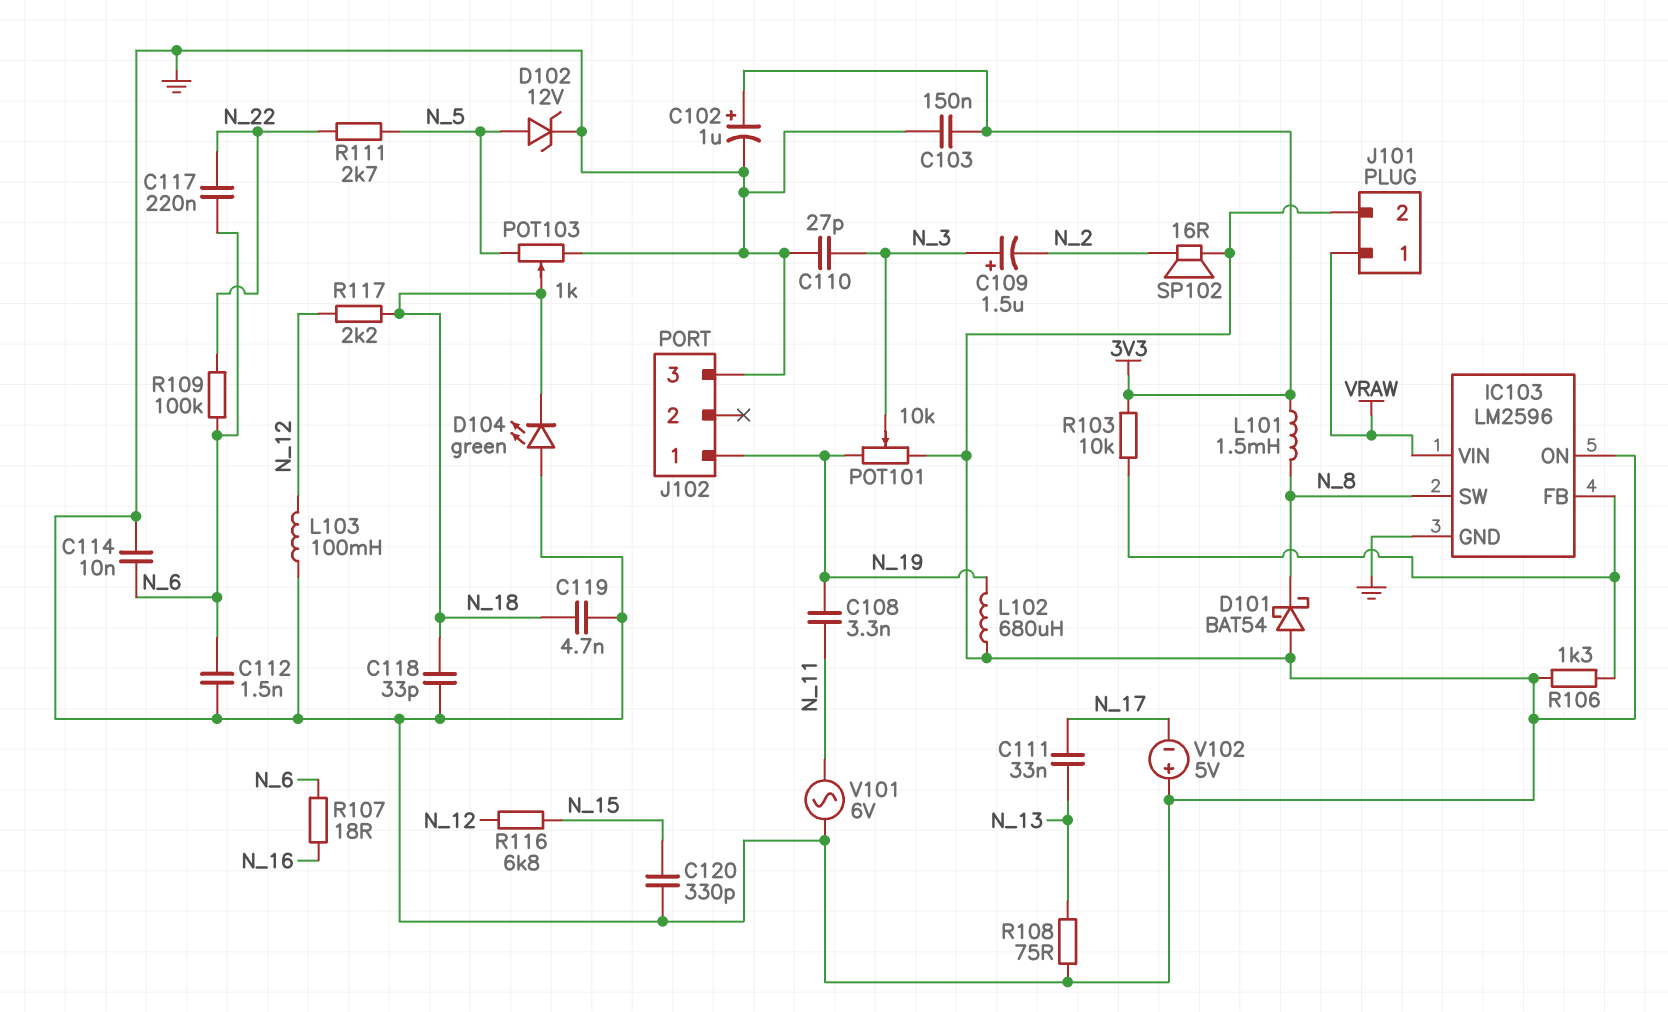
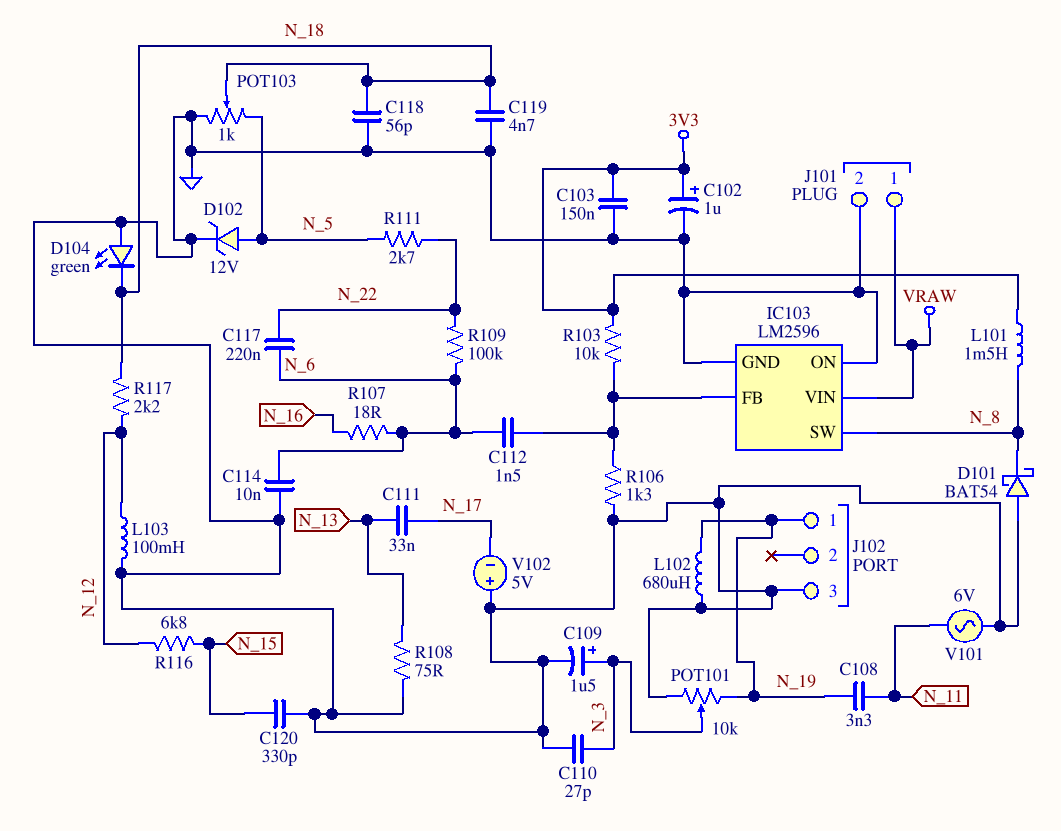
C109: 1.5uF (plus N_3, minus N_2) -> 1.5uF (plus N_3, minus GND)
C112: 1.5nF (GND, N_6) -> 1.5nF (IC103/FB, N_6)
C118: 33pF (GND, N_18) -> 56pF (GND, N_18)
SP102: speaker 16R (GND, N_2) -> none

